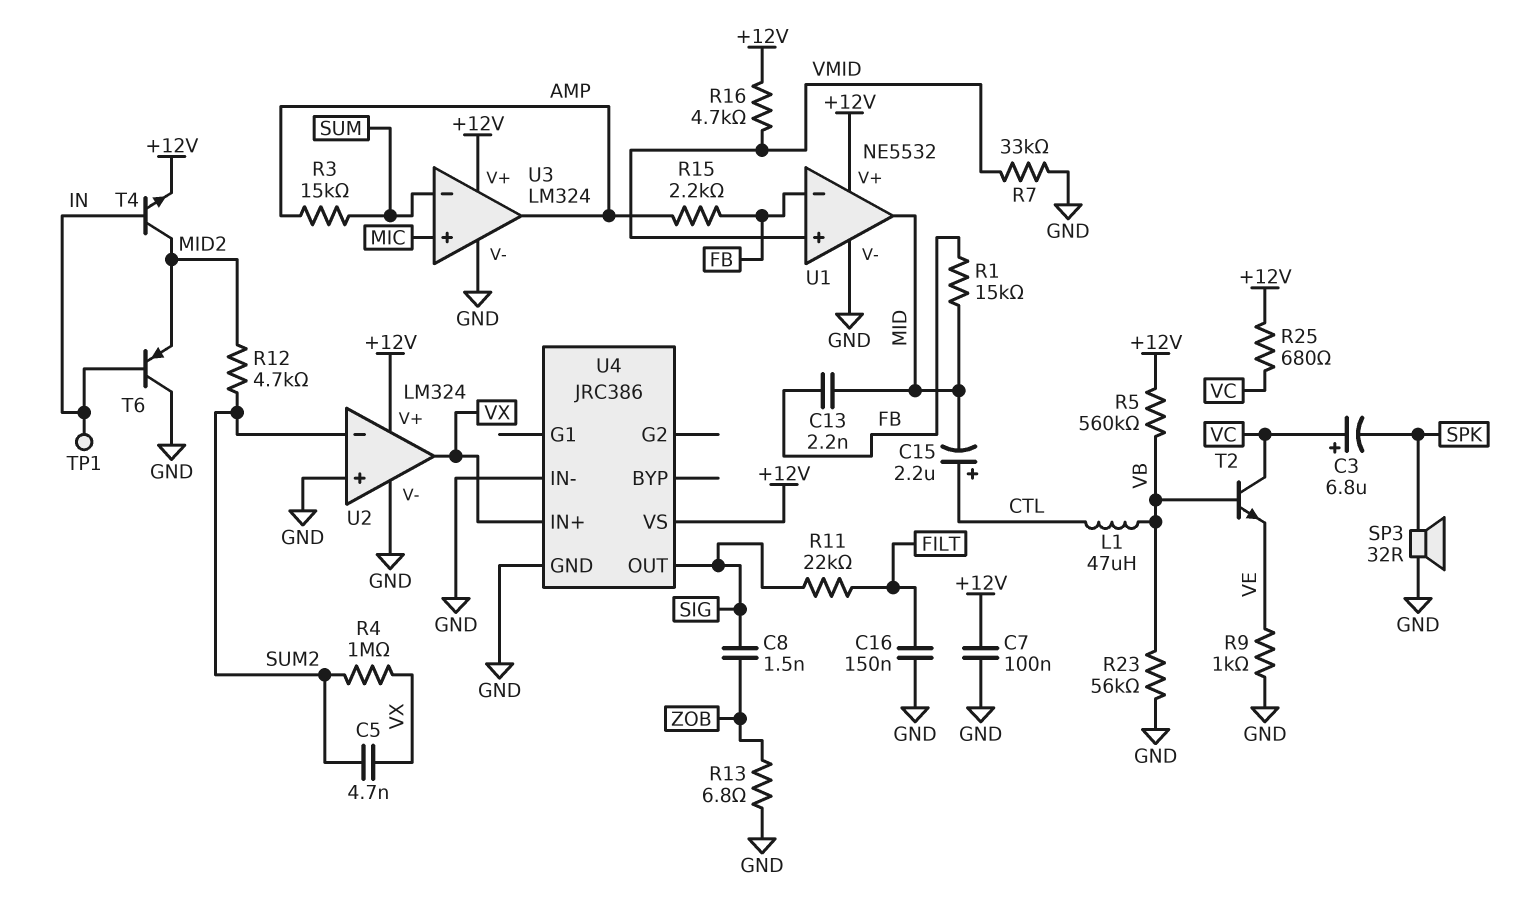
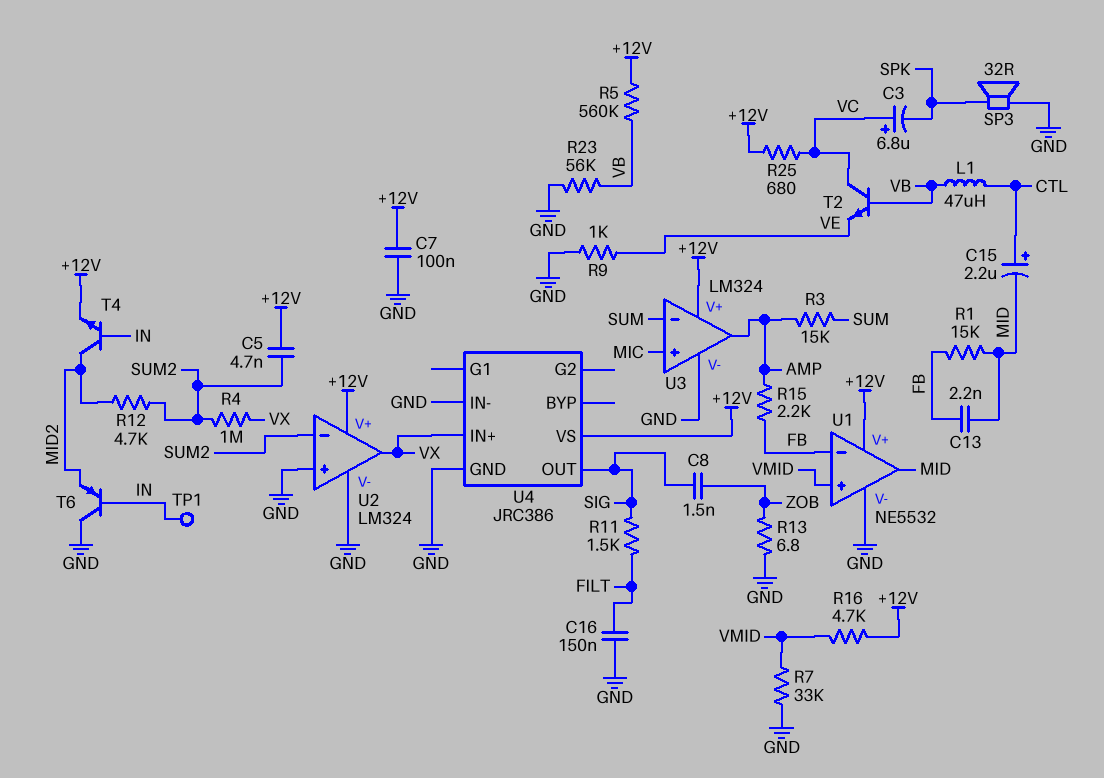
C5: 4.7nF (SUM2, VX) -> 4.7nF (+12V, SUM2)
R11: 22k (FILT, SIG) -> 1.5k (FILT, SIG)

